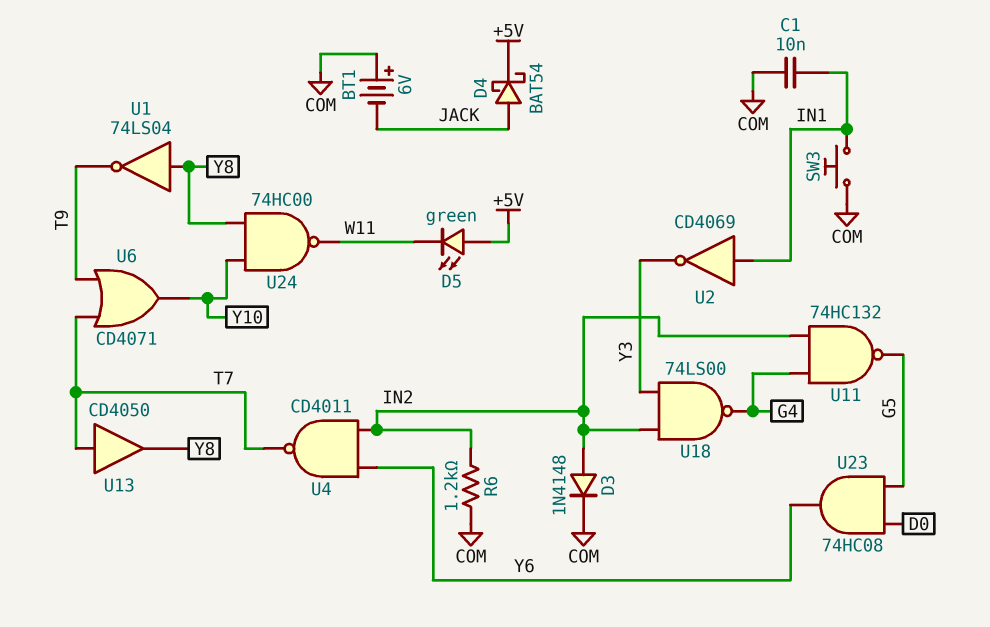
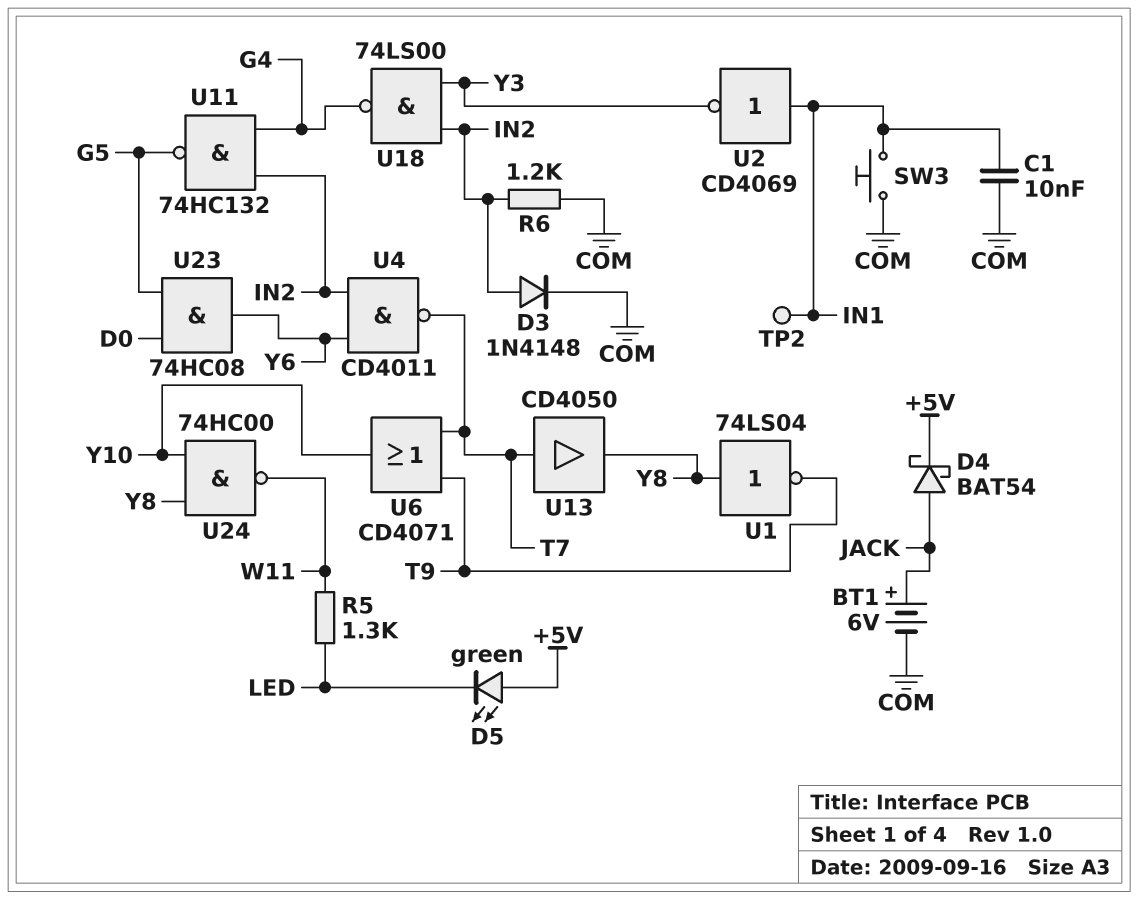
BT1: 6V (plus COM, minus JACK) -> 6V (plus JACK, minus COM)
D5: LED green (A +5V, K W11) -> LED green (A +5V, K LED)
R5: none -> 1.3k (LED, W11)
TP2: none -> test point (IN1)

